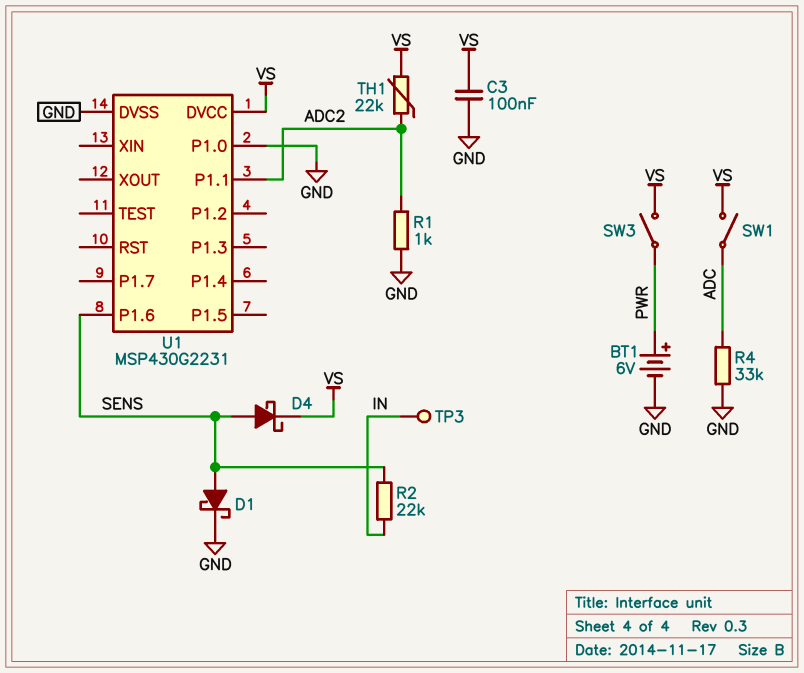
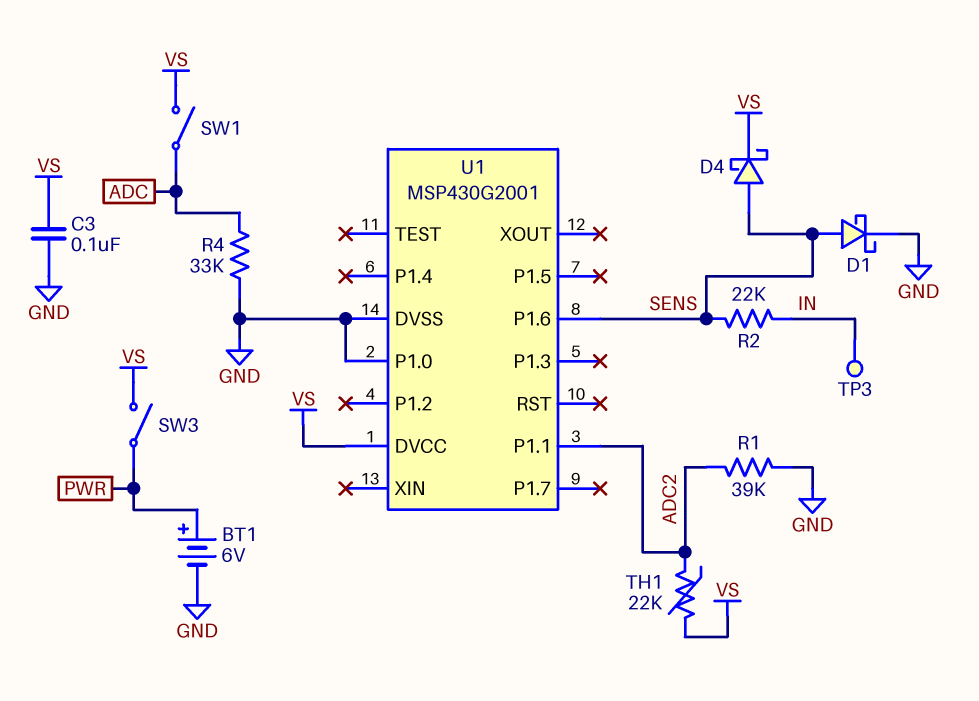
R1: 1k (ADC2, GND) -> 39k (ADC2, GND)
U1: MSP430G2231 -> MSP430G2001

